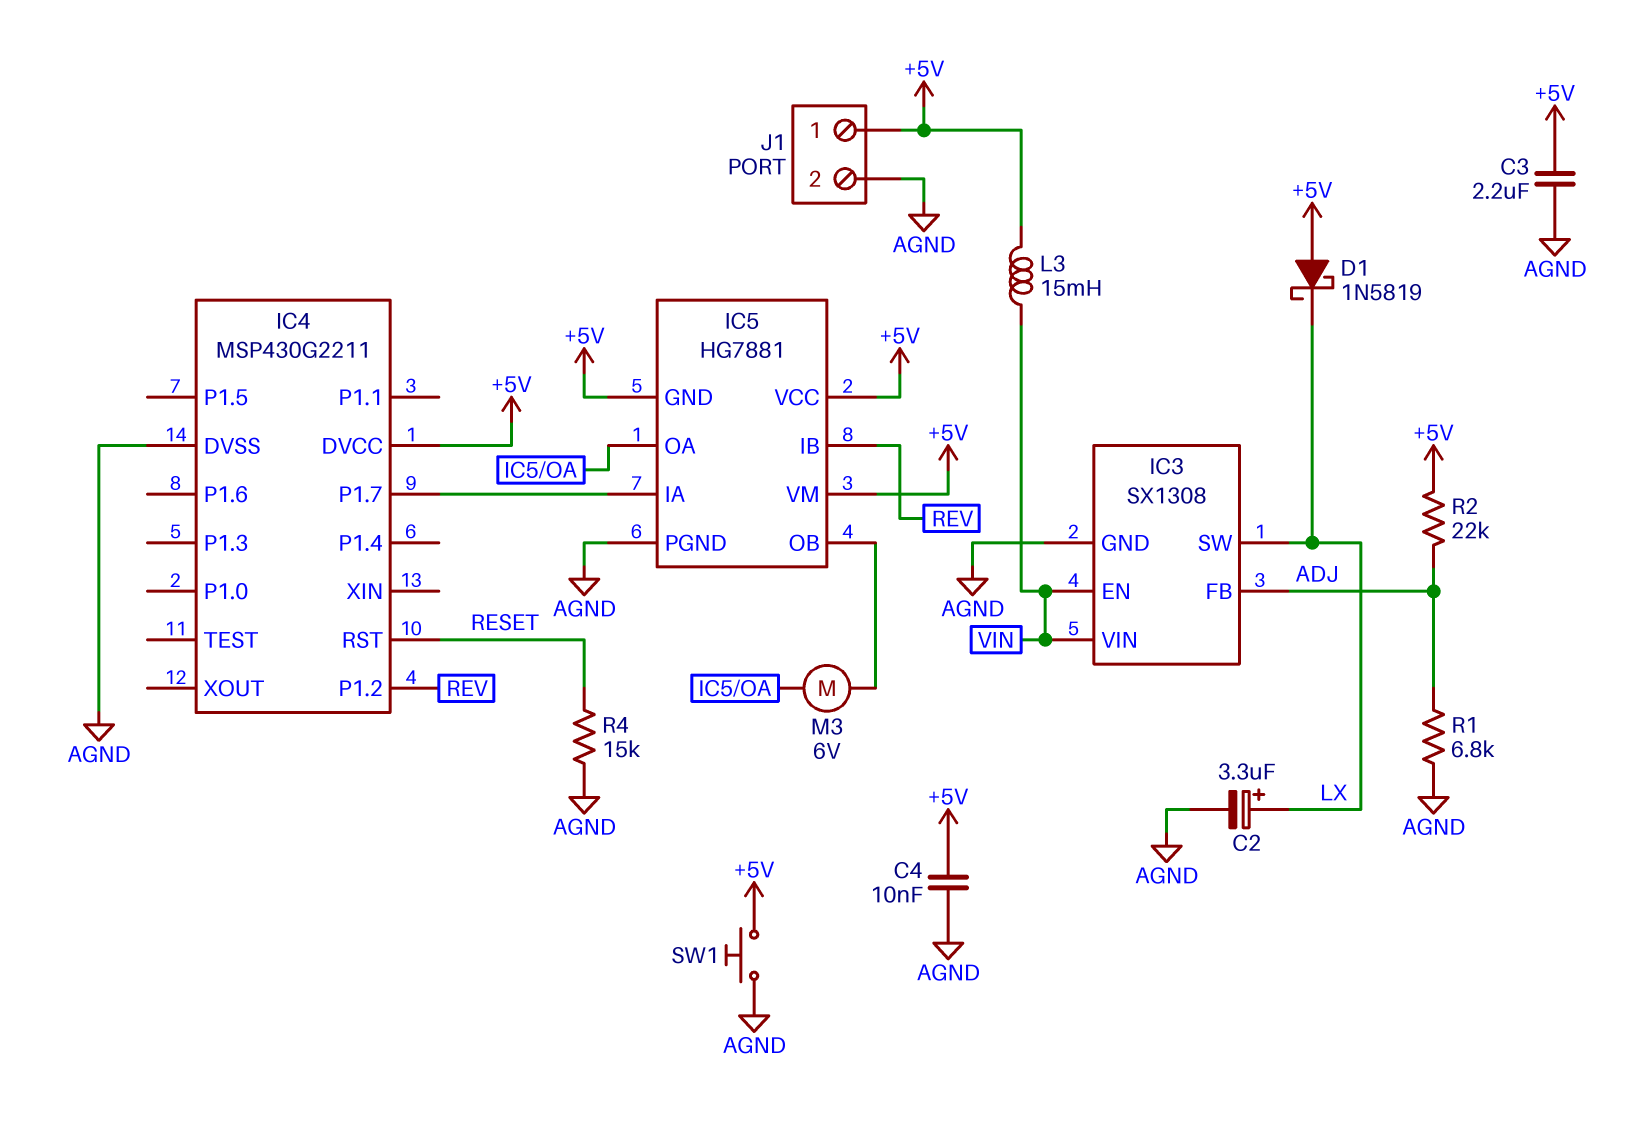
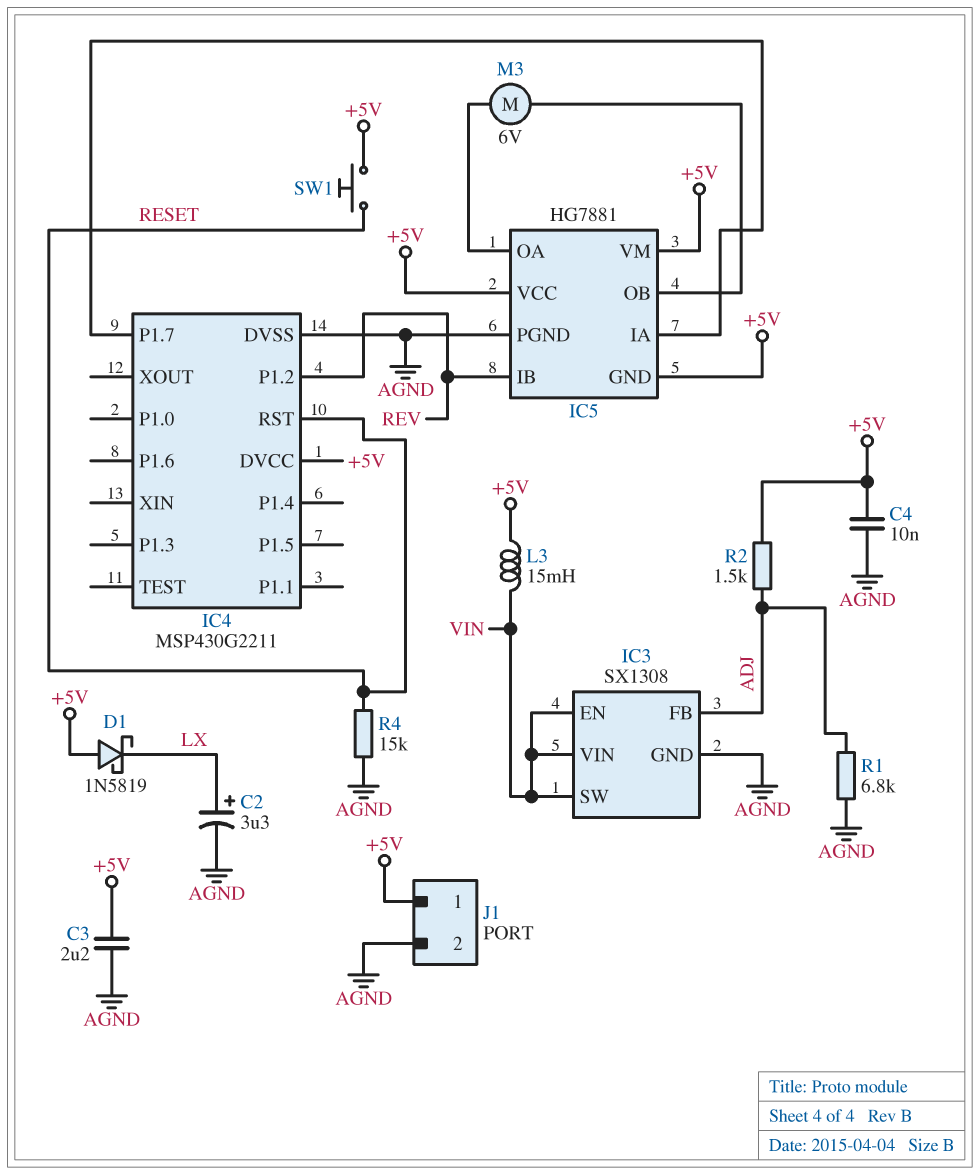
IC3 pin SW: LX -> VIN
R2: 22k (+5V, ADJ) -> 1.5k (+5V, ADJ)
SW1: button (+5V, AGND) -> button (+5V, RESET)

